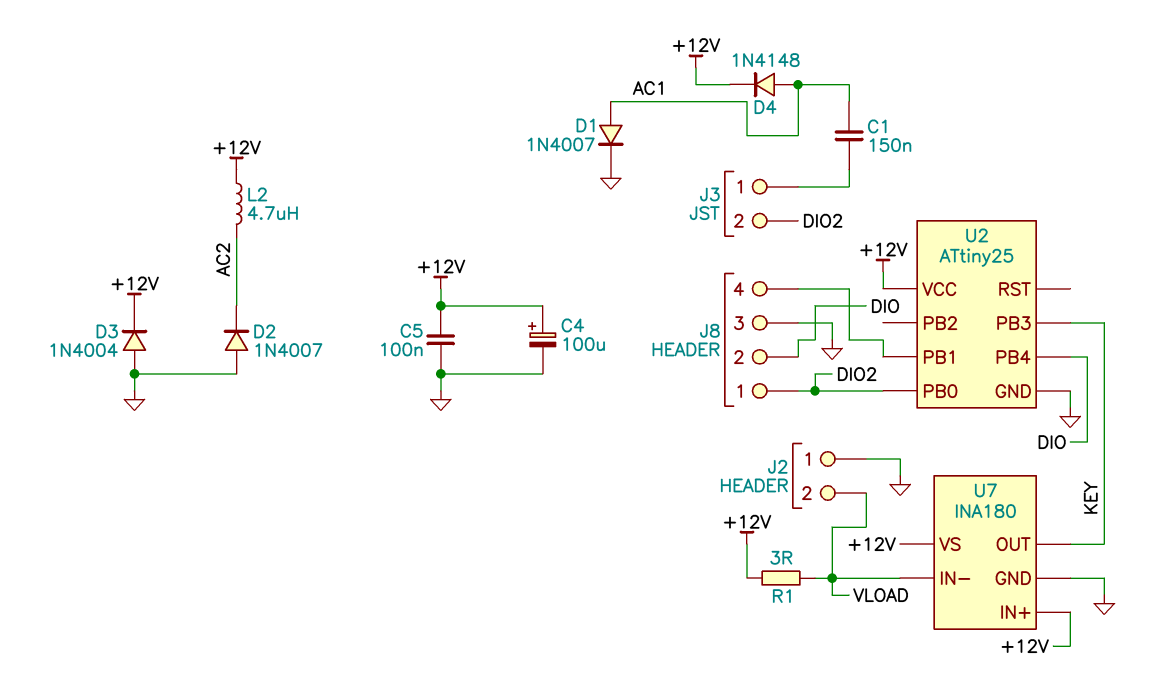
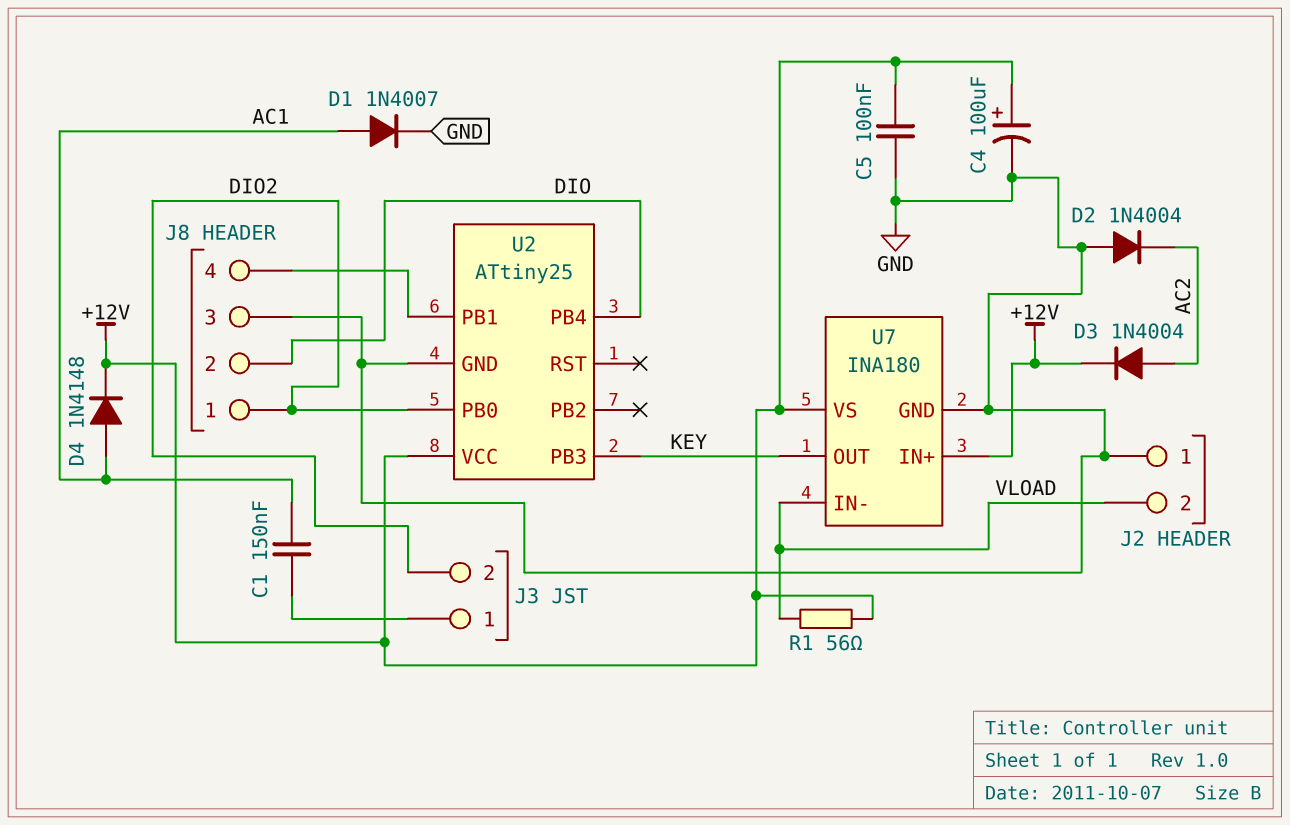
D2: diode 1N4007 (A GND, K AC2) -> diode 1N4004 (A GND, K AC2)
D3: diode 1N4004 (A GND, K +12V) -> diode 1N4004 (A AC2, K +12V)
L2: 4.7uH (+12V, AC2) -> none
R1: 3 (+12V, VLOAD) -> 56 (+12V, VLOAD)

